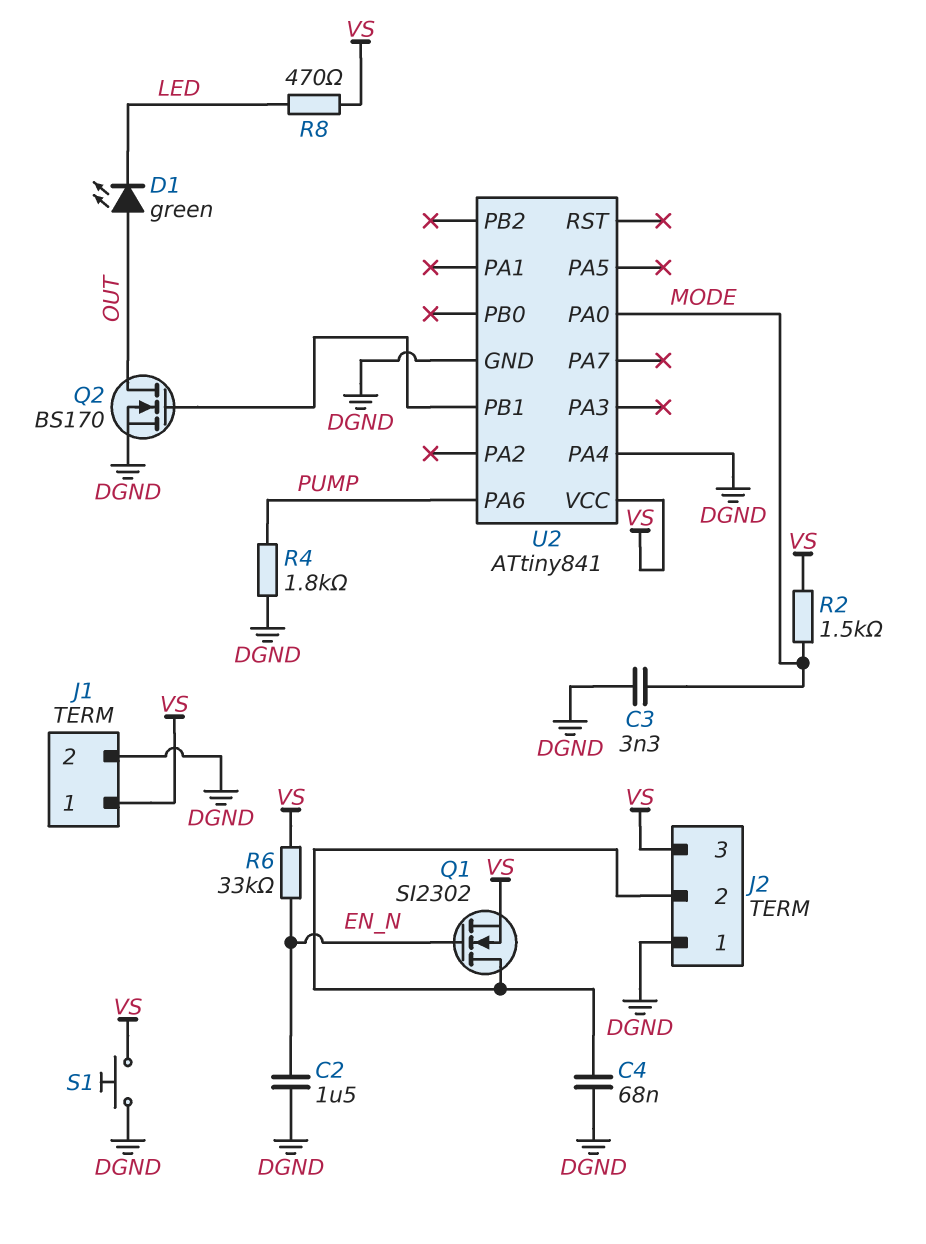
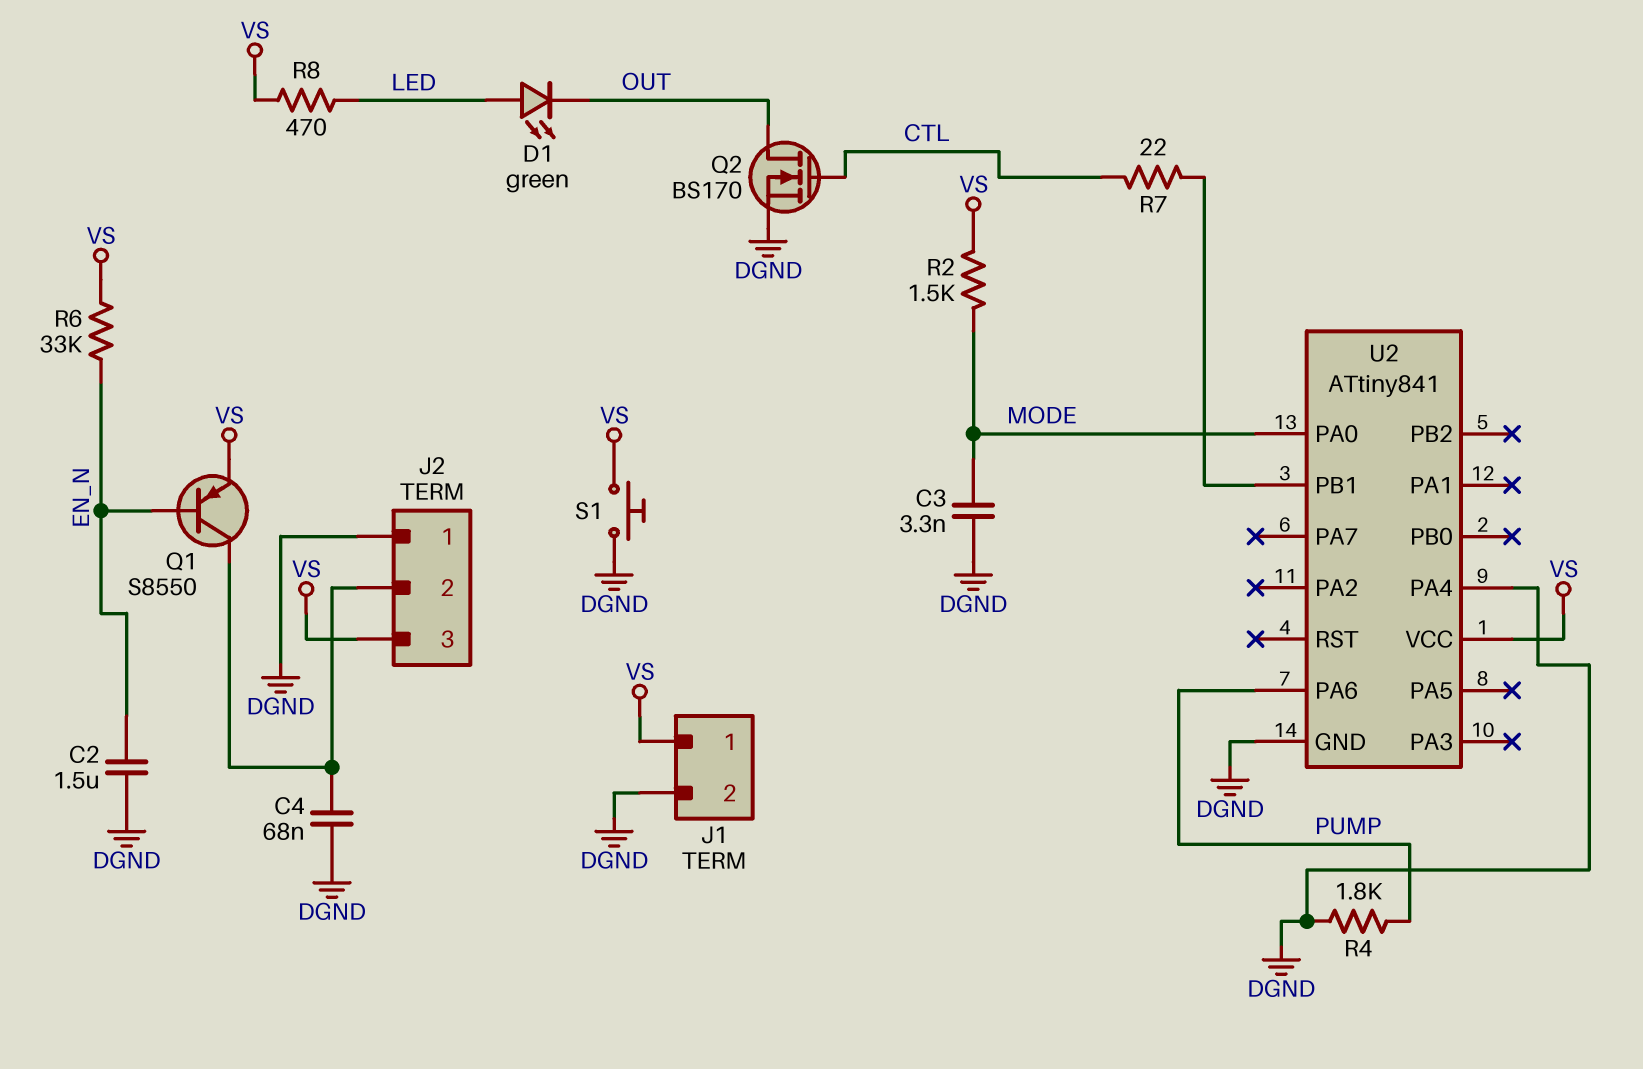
D1: LED green (A OUT, K LED) -> LED green (A LED, K OUT)
Q1: NMOS SI2302 (G EN_N, D J2/2, S VS) -> PNP S8550 (B EN_N, C J2/2, E VS)
Q2: NMOS BS170 (G U2/PB1, D OUT, S DGND) -> NMOS BS170 (G CTL, D OUT, S DGND)
R7: none -> 22 (CTL, U2/PB1)

